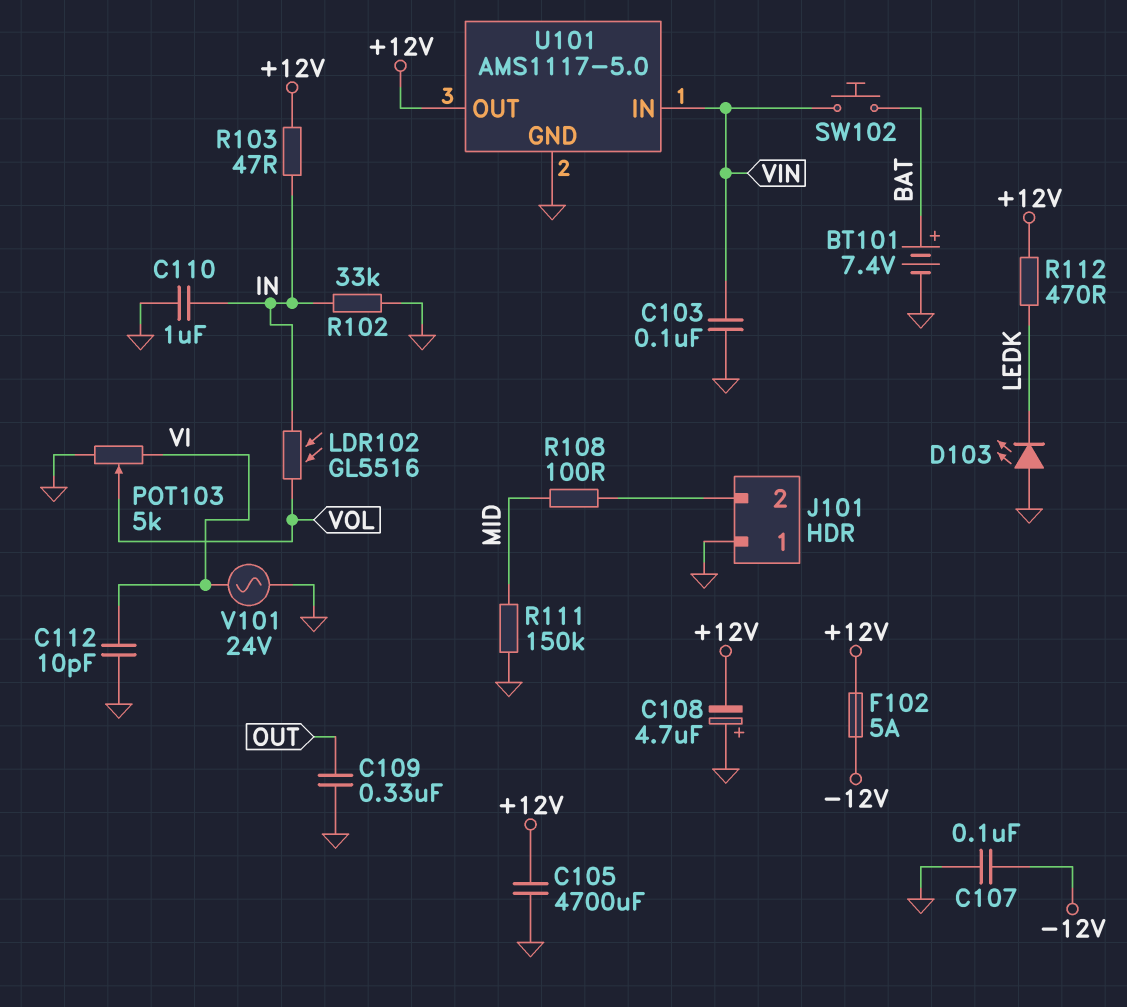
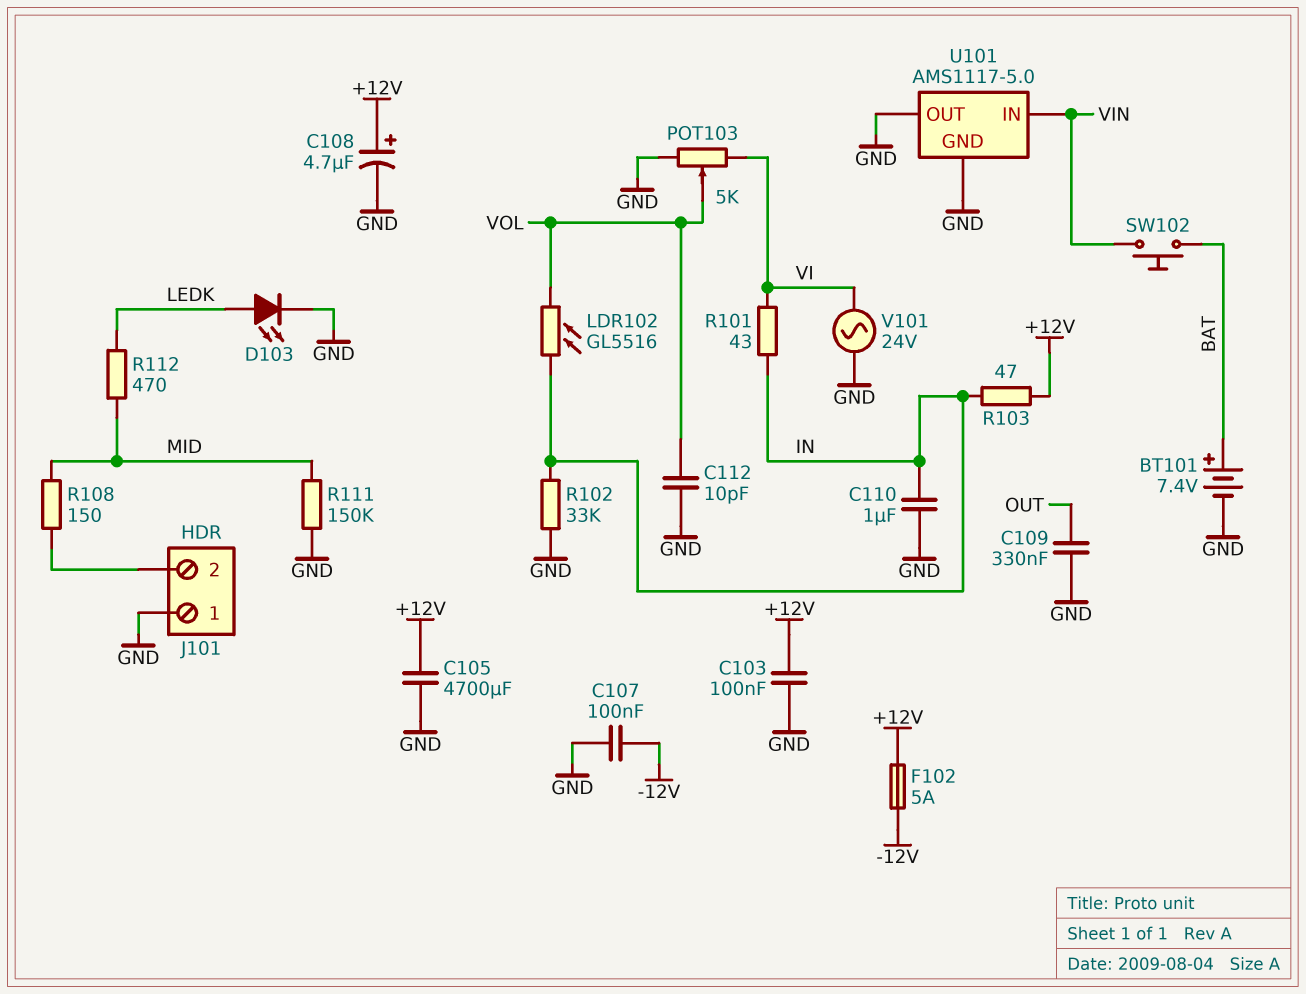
C103: 100nF (GND, VIN) -> 100nF (+12V, GND)
C108: 4.7uF (plus GND, minus +12V) -> 4.7uF (plus +12V, minus GND)
C112: 10pF (GND, VI) -> 10pF (GND, VOL)
D103: LED (A GND, K LEDK) -> LED (A LEDK, K GND)
R101: none -> 43 (IN, VI)
R108: 100 (J101/2, MID) -> 150 (J101/2, MID)
R112: 470 (+12V, LEDK) -> 470 (LEDK, MID)
U101 pin OUT: +12V -> GND

